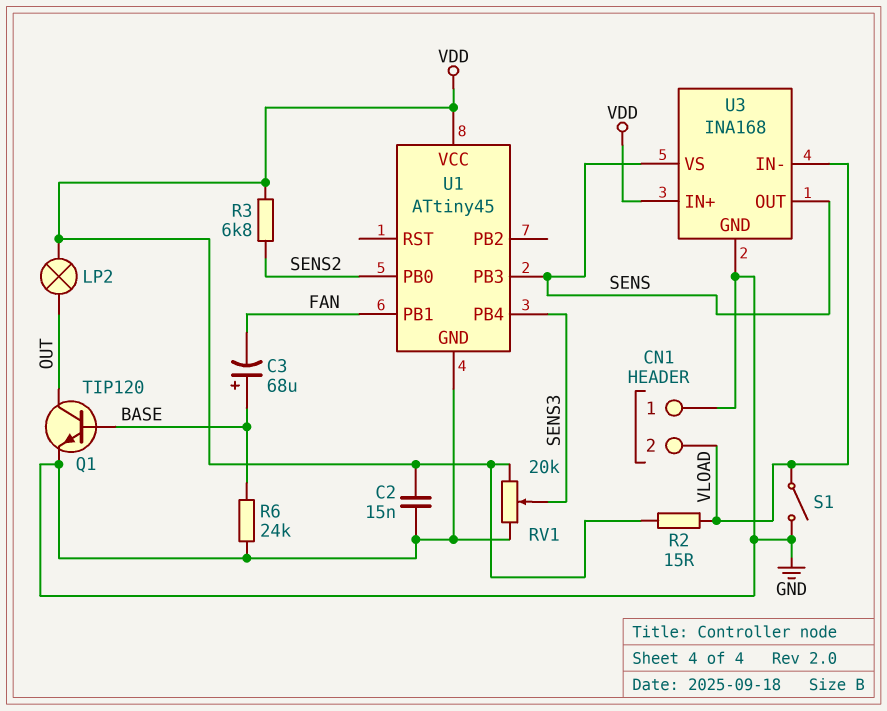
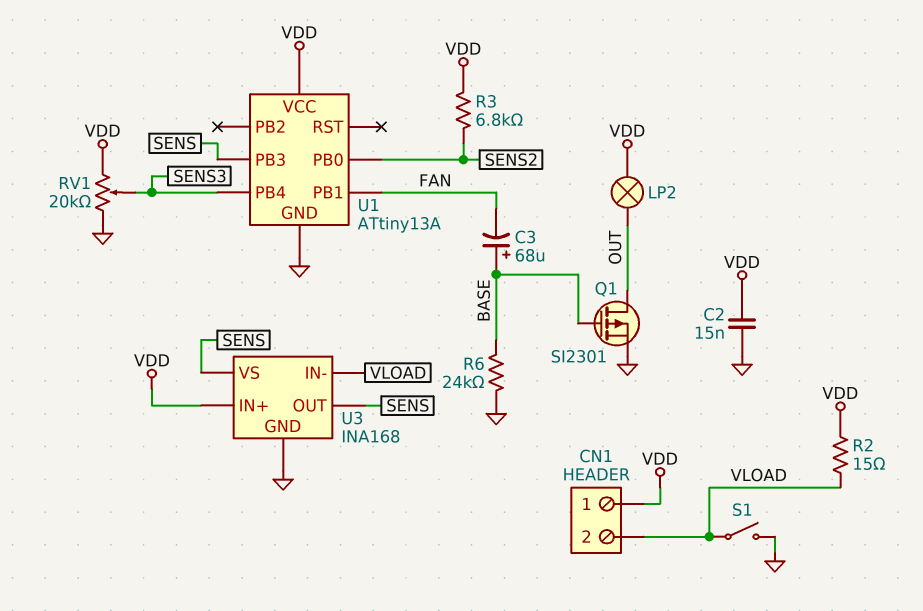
CN1 pin 1: GND -> VDD
Q1: NPN TIP120 (B BASE, C OUT, E GND) -> PMOS SI2301 (G BASE, D OUT, S GND)
U1: ATtiny45 -> ATtiny13A

